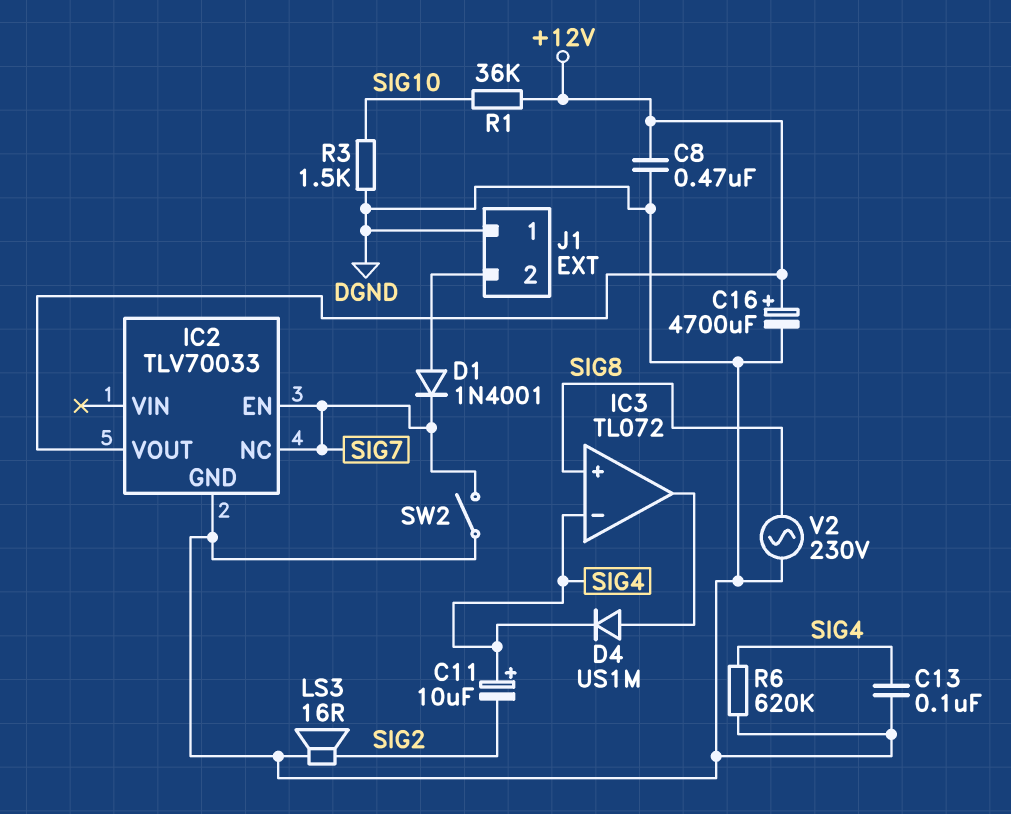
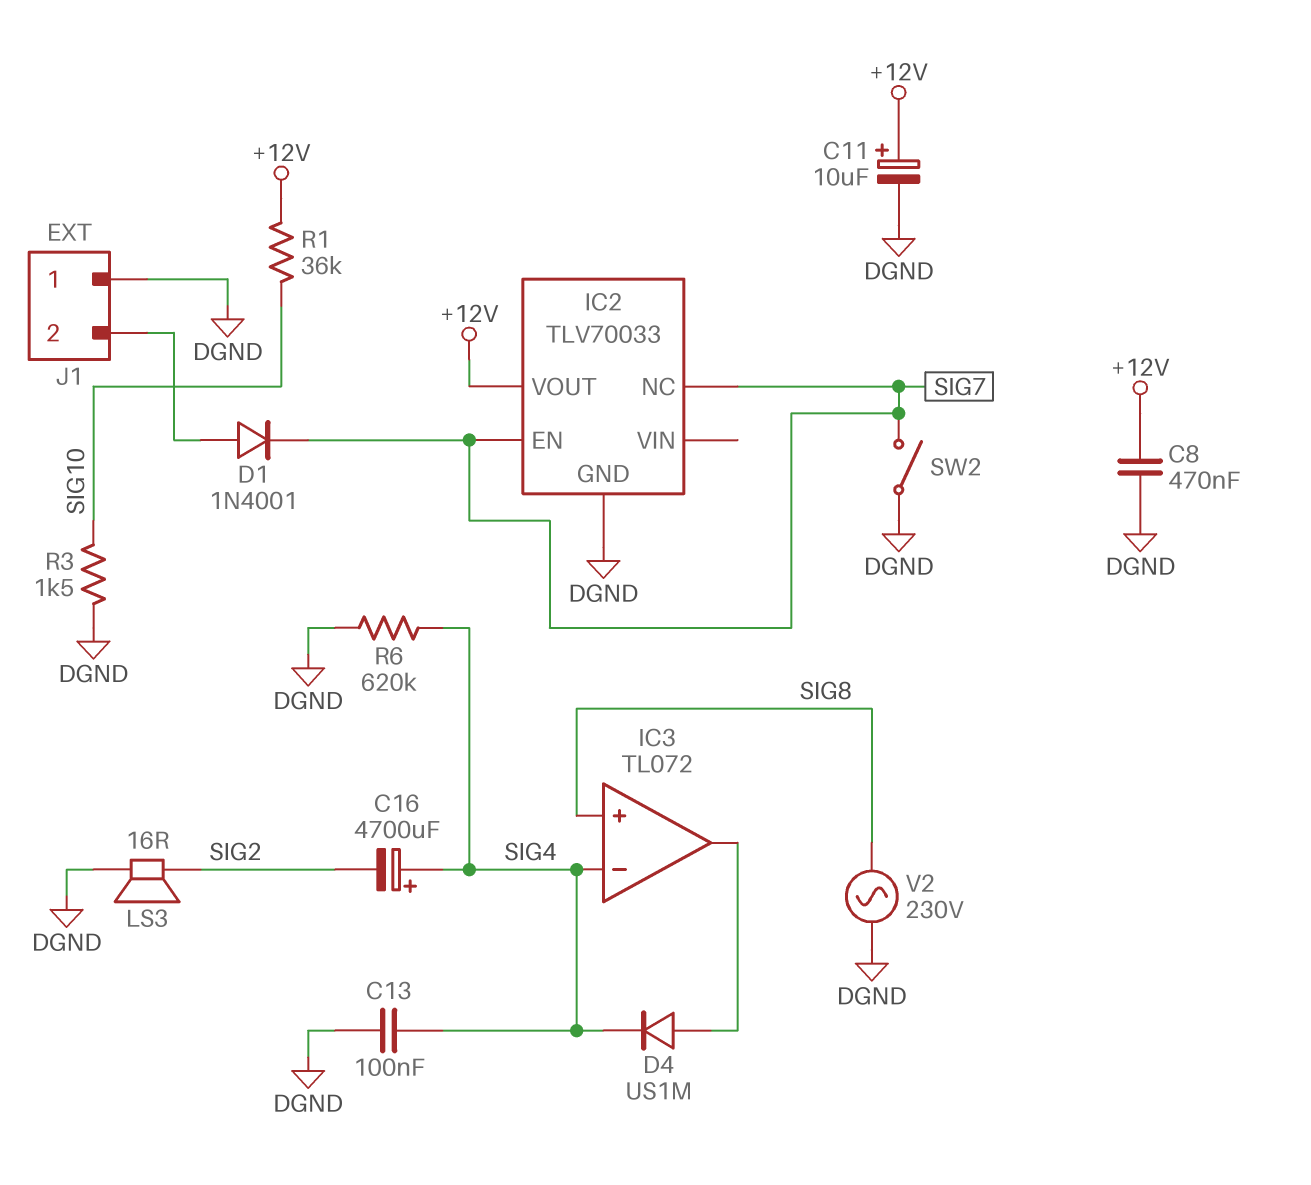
C11: 10uF (plus SIG4, minus SIG2) -> 10uF (plus +12V, minus DGND)
C16: 4700uF (plus +12V, minus DGND) -> 4700uF (plus SIG4, minus SIG2)

